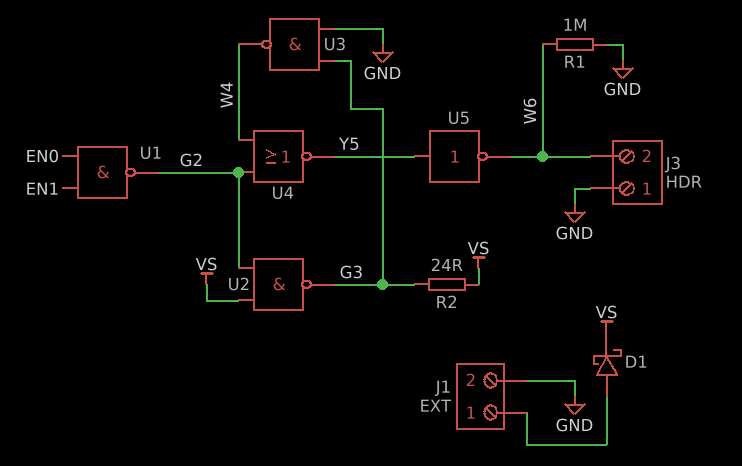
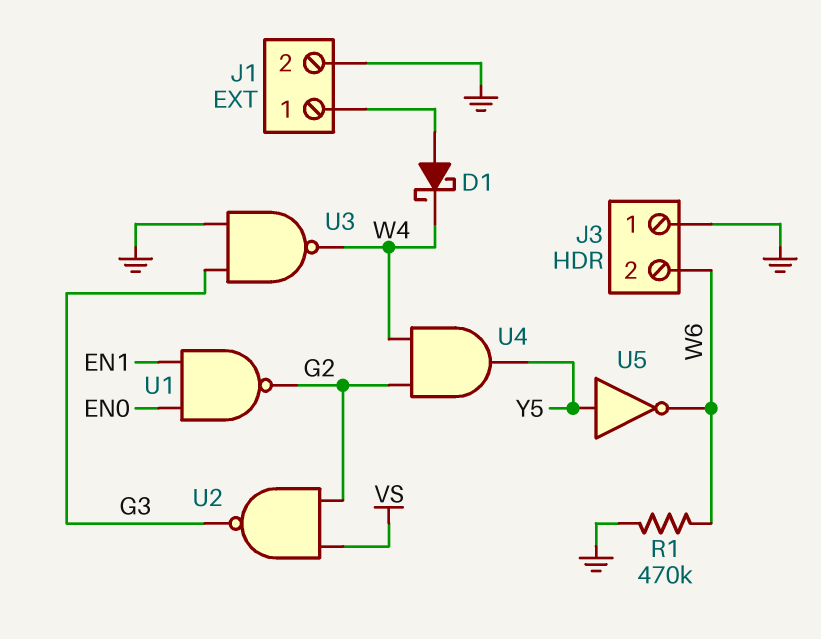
D1: schottky (A J1/1, K VS) -> schottky (A J1/1, K W4)
R1: 1M (GND, W6) -> 470k (GND, W6)
R2: 24 (G3, VS) -> none
U4: NOR (in G2, in W4, out Y5) -> AND (in G2, in W4, out Y5)

